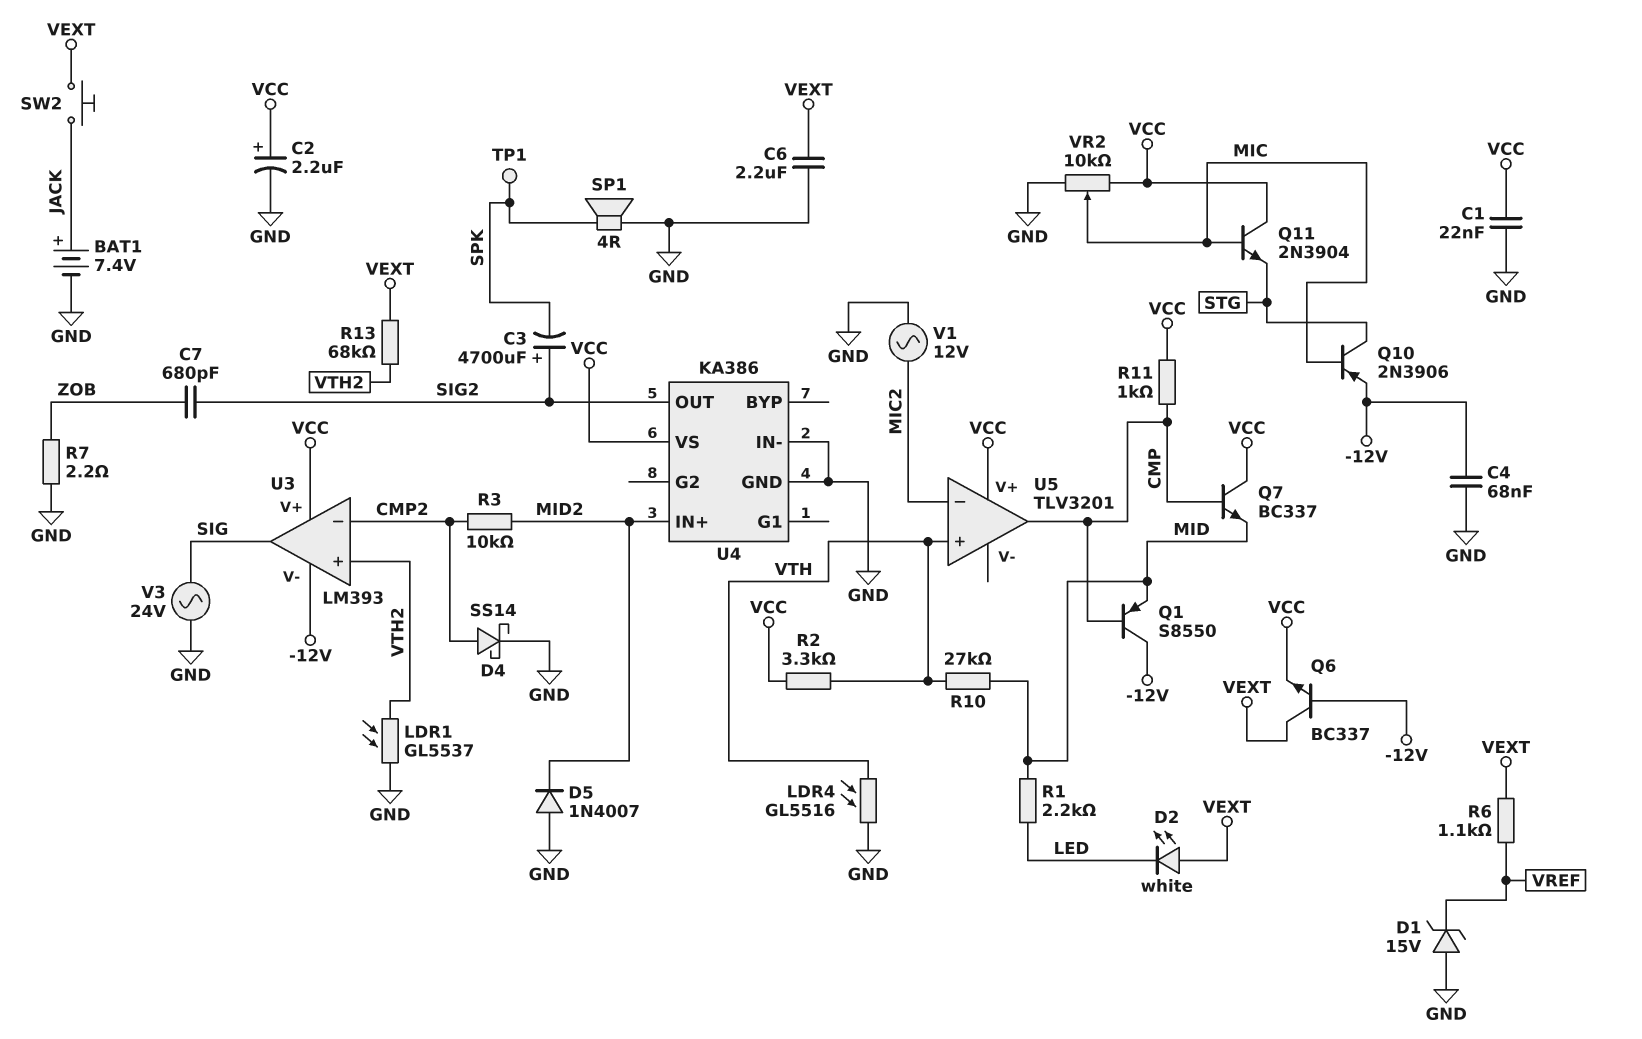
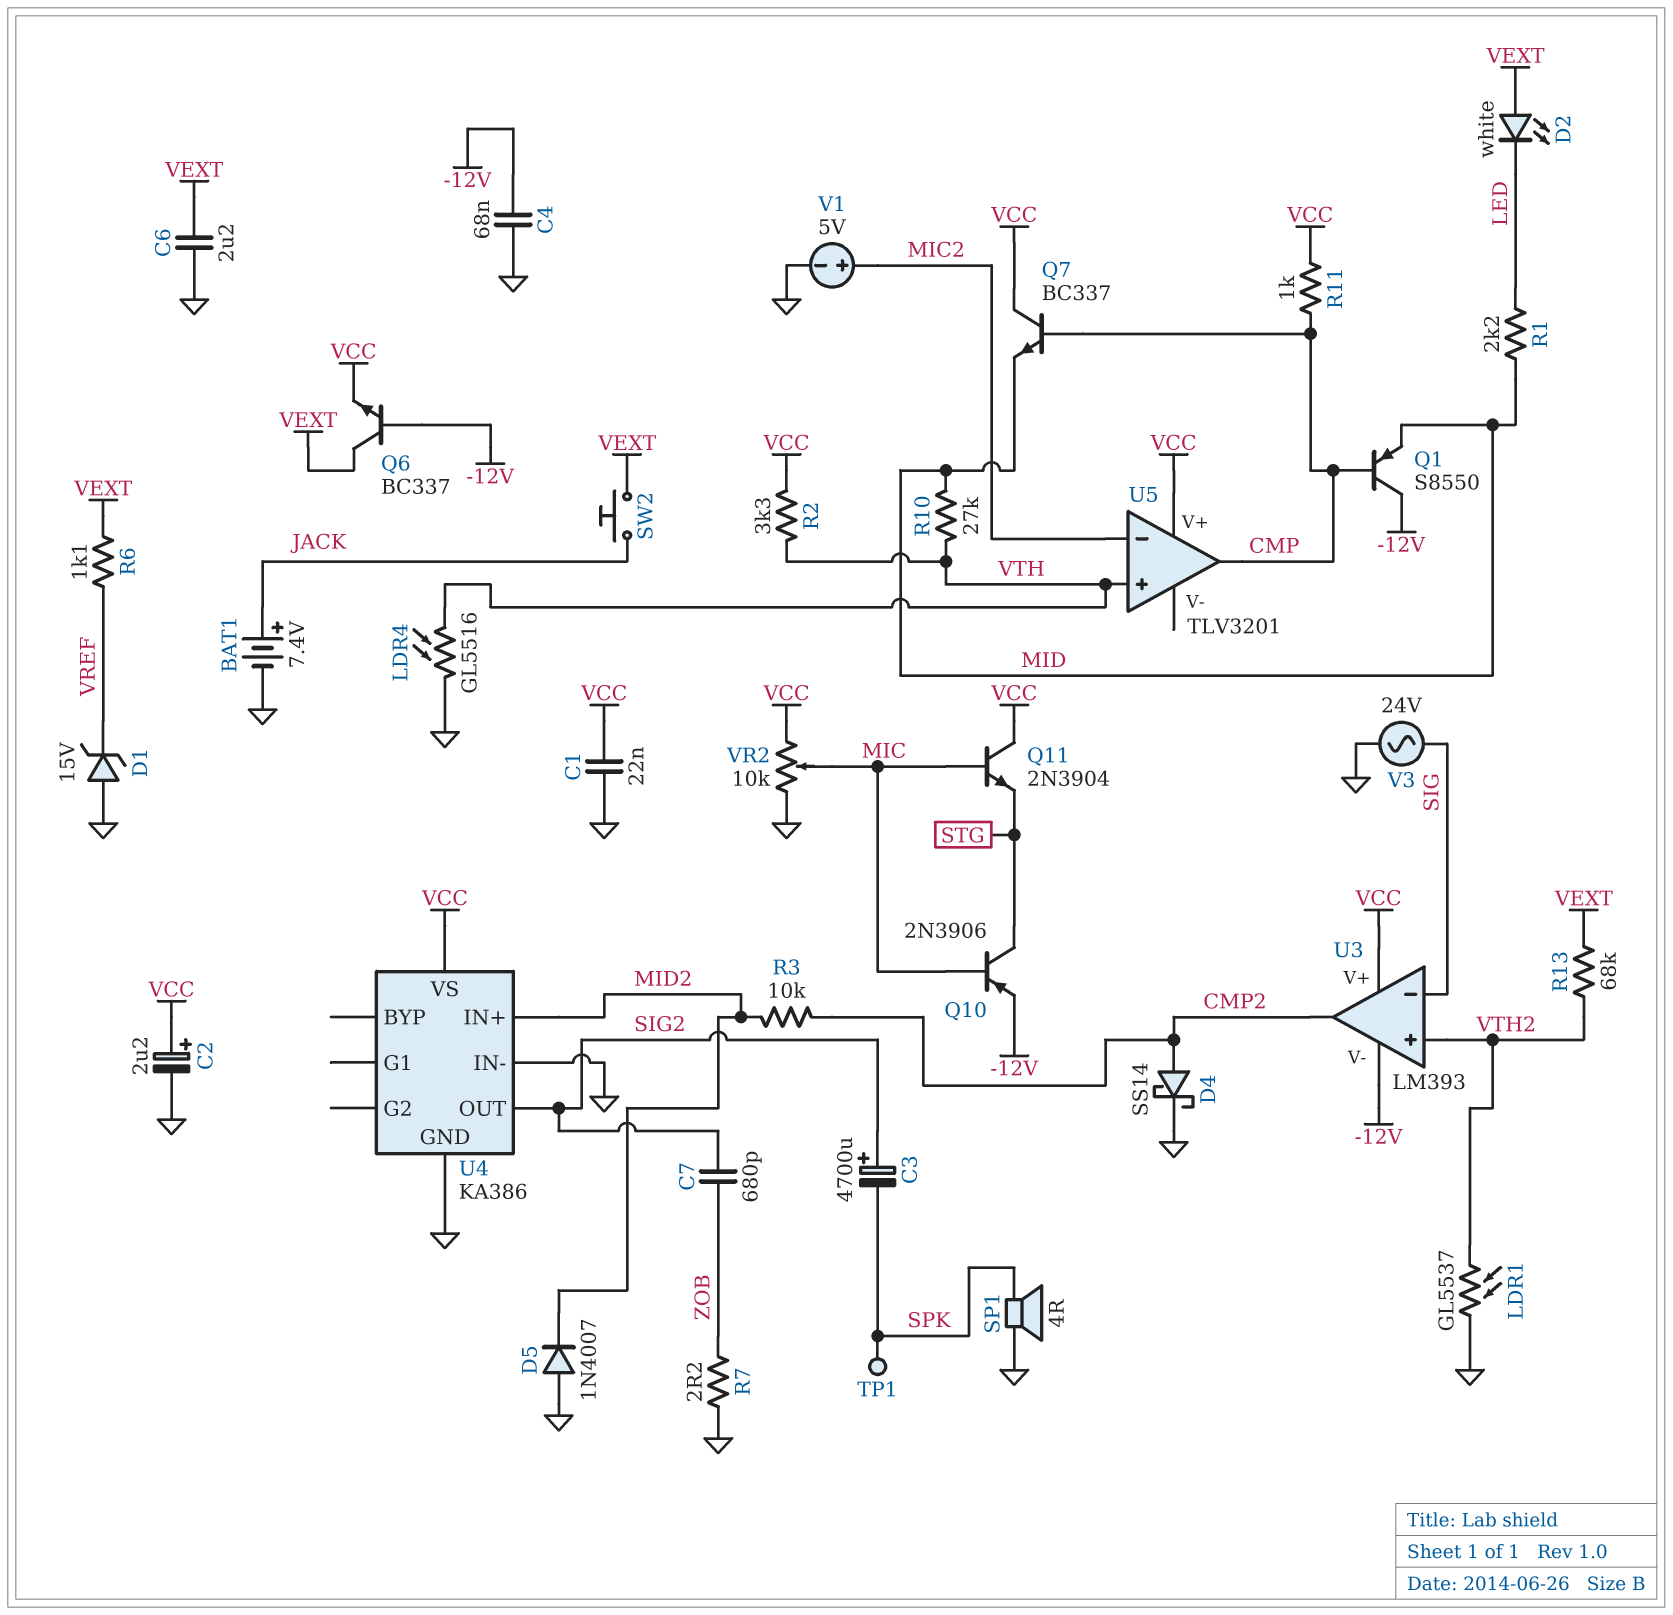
U3 pin in-: CMP2 -> SIG
U3 pin out: SIG -> CMP2
V1: AC 12V (GND, MIC2) -> 5V (plus MIC2, minus GND)

